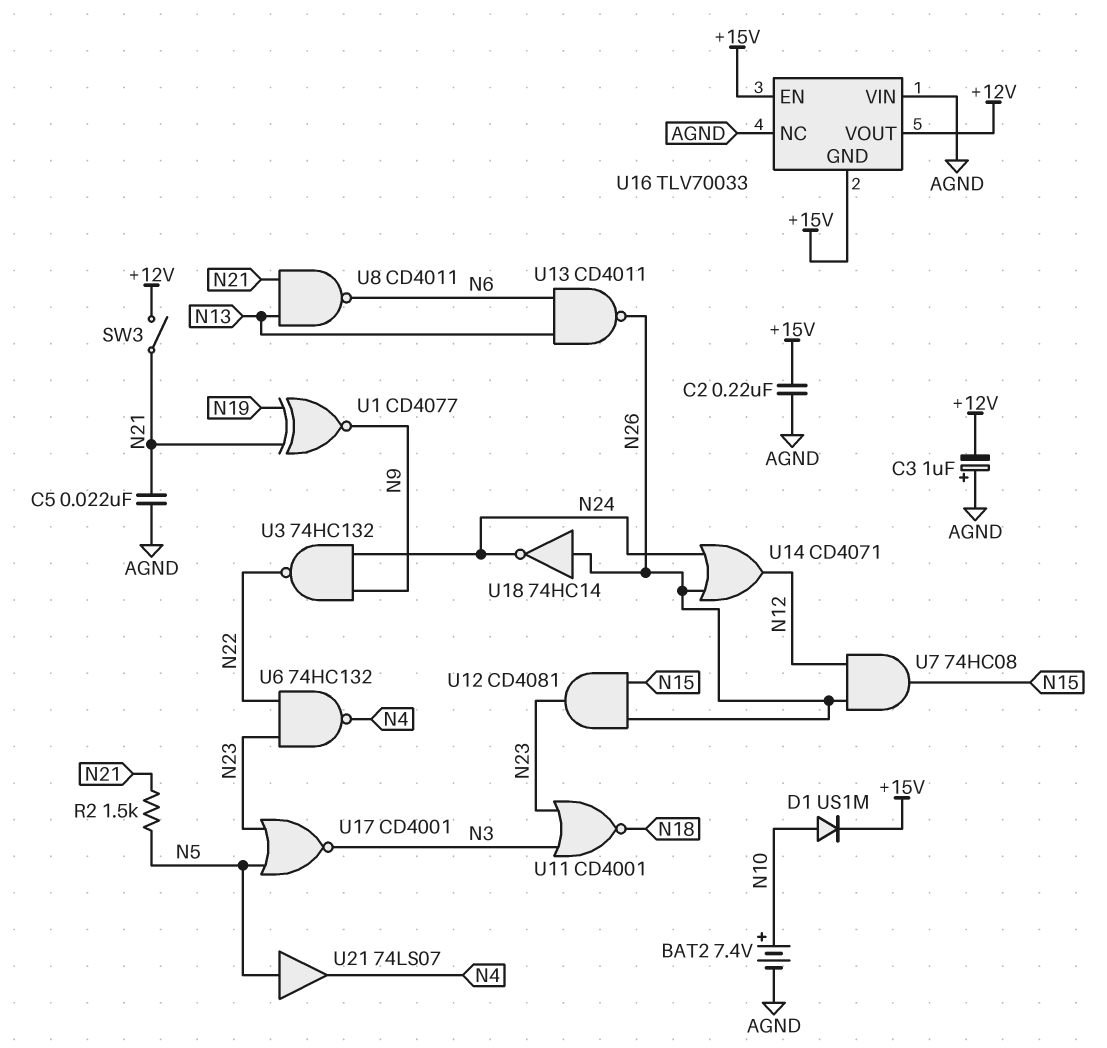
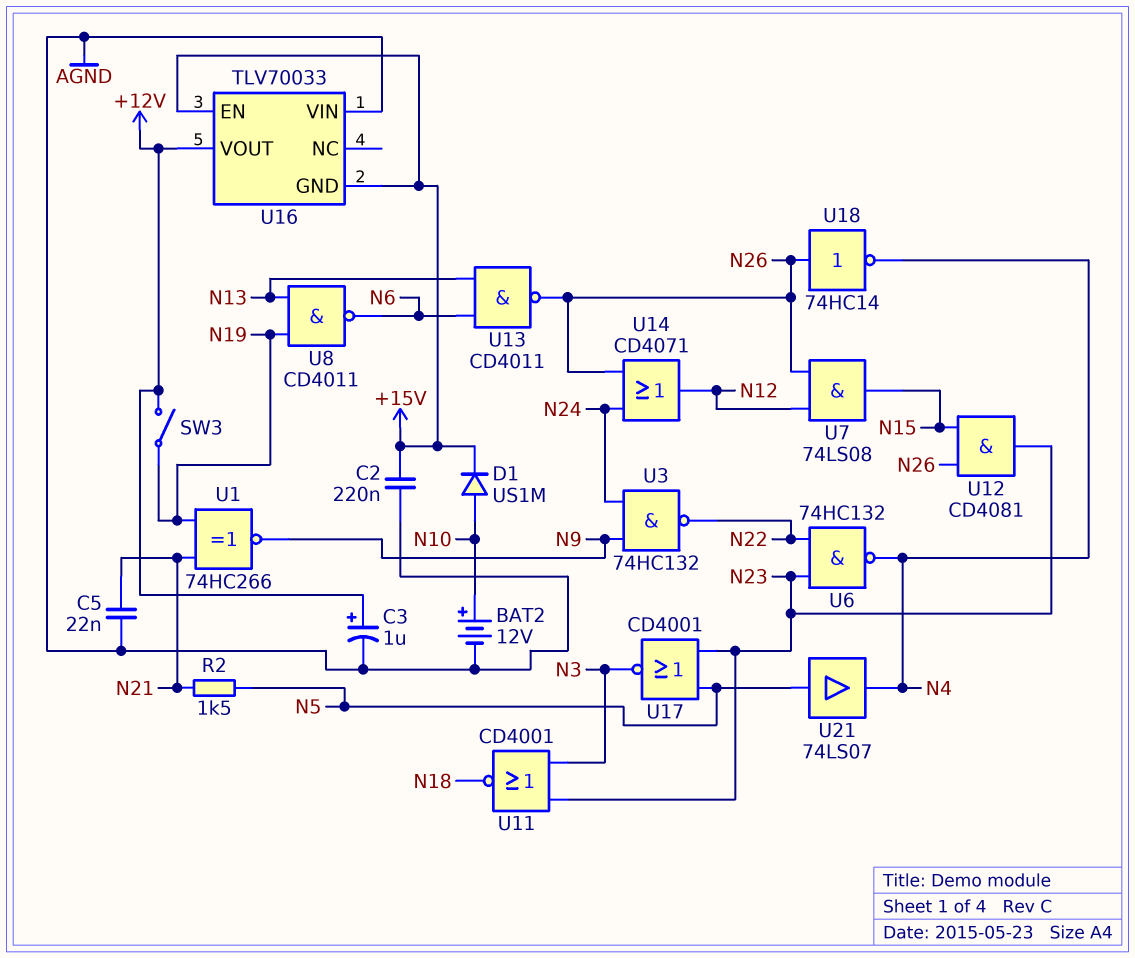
BAT2: 7.4V (plus N10, minus AGND) -> 12V (plus N10, minus AGND)
C3: 1uF (plus AGND, minus +12V) -> 1uF (plus +12V, minus AGND)
SW3: switch (+12V, N21) -> switch (+12V, N19)
U1: XNOR CD4077 (in N19, in N21, out N9) -> XNOR 74HC266 (in N19, in N21, out N9)
U7: AND 74HC08 (in N12, in N26, out N15) -> AND 74LS08 (in N12, in N26, out N15)
U8: NAND CD4011 (in N13, in N21, out N6) -> NAND CD4011 (in N13, in N19, out N6)
U16 pin NC: AGND -> none
U18: NOT 74HC14 (in N26, out N24) -> NOT 74HC14 (in N26, out N4)

